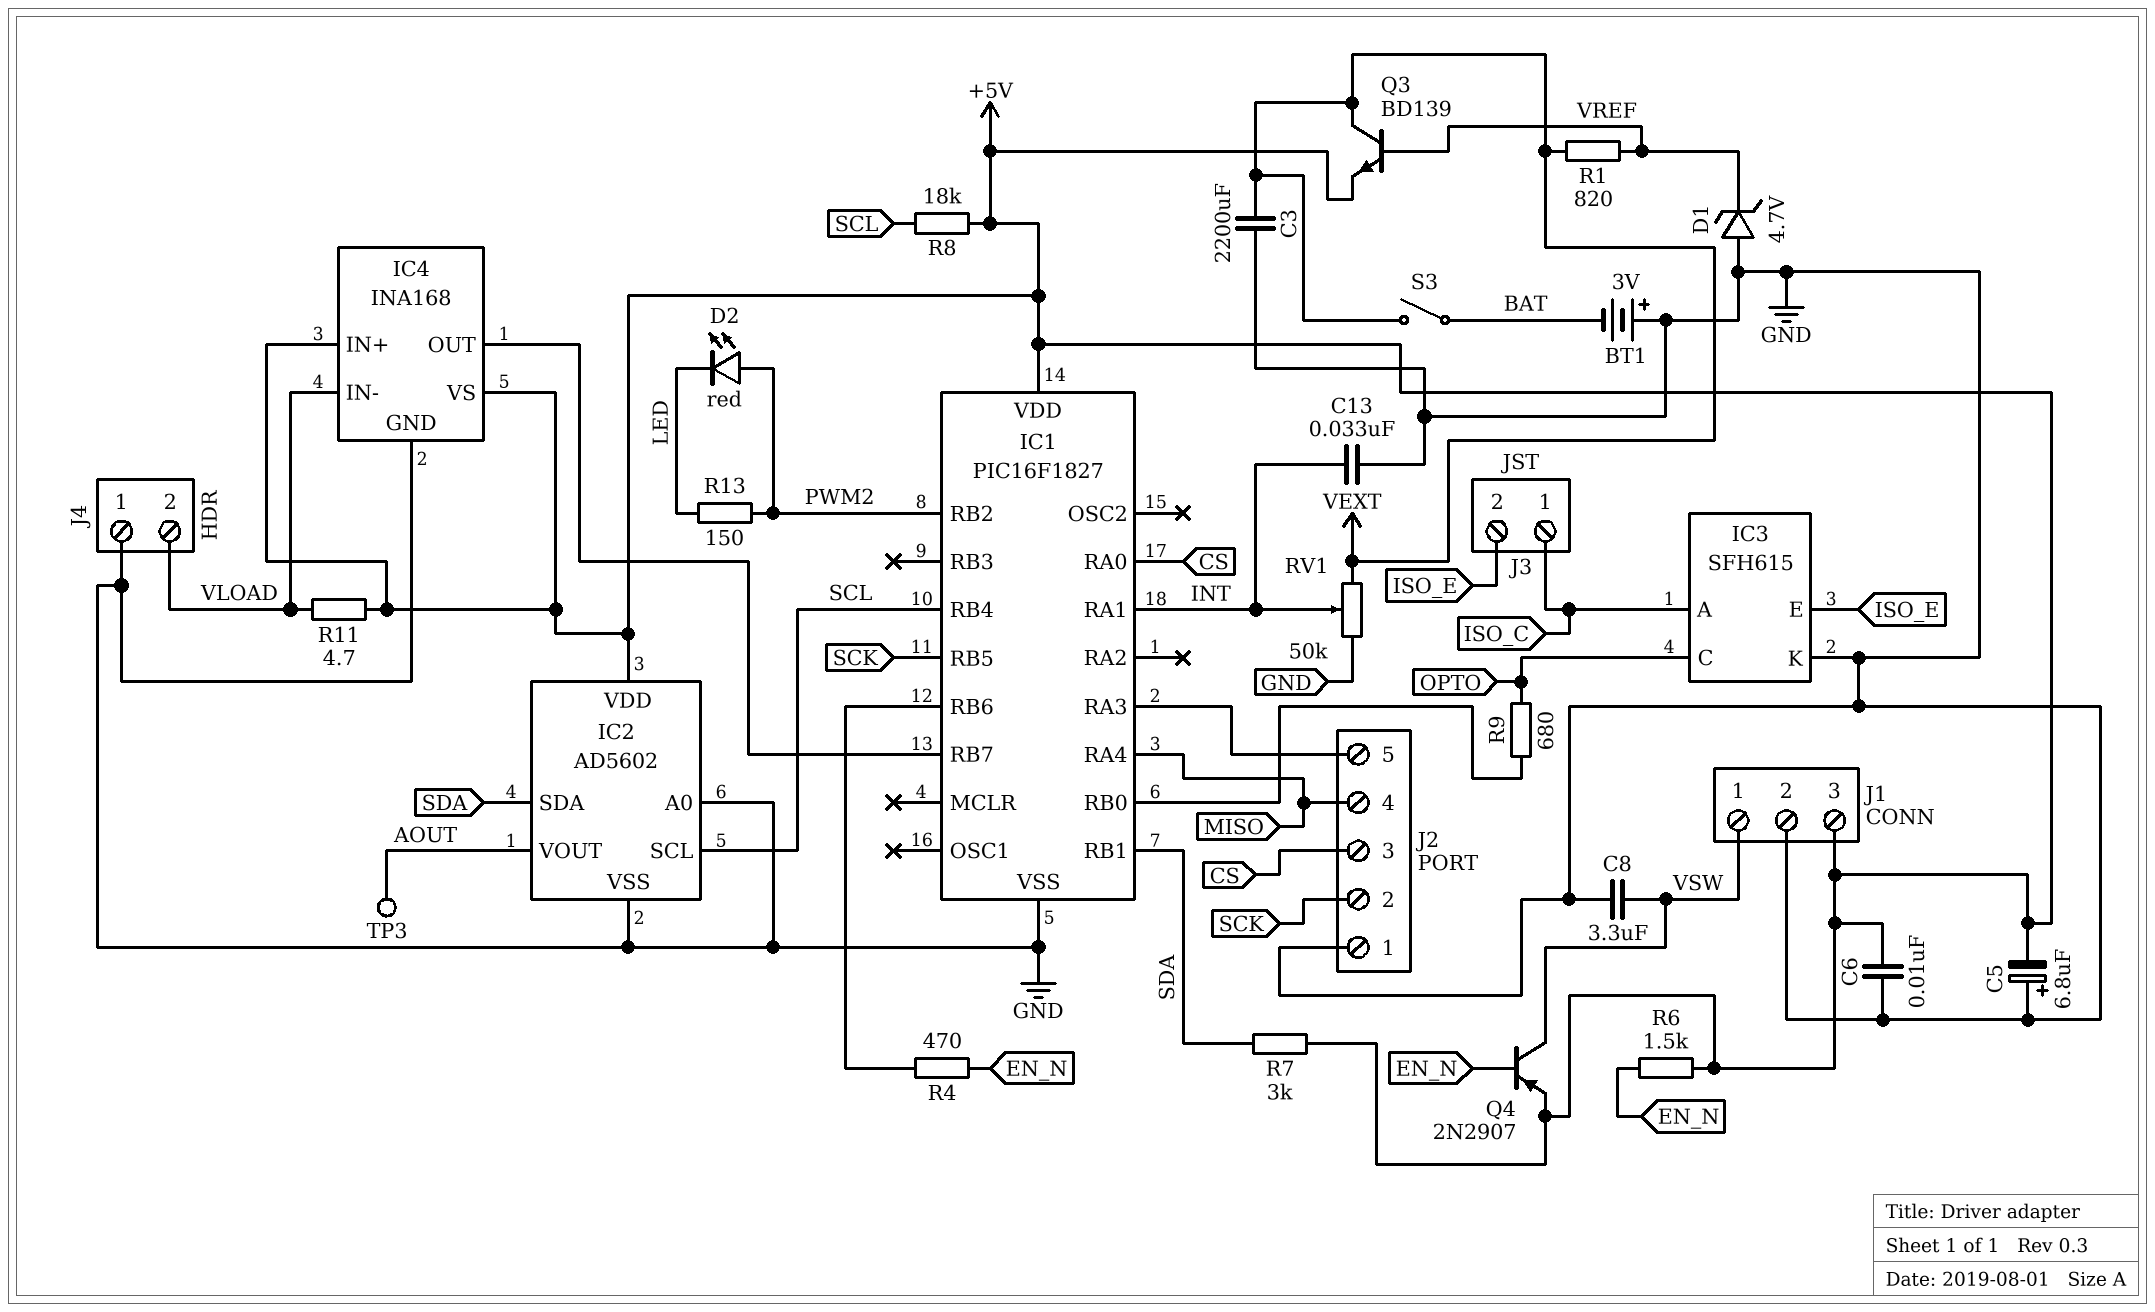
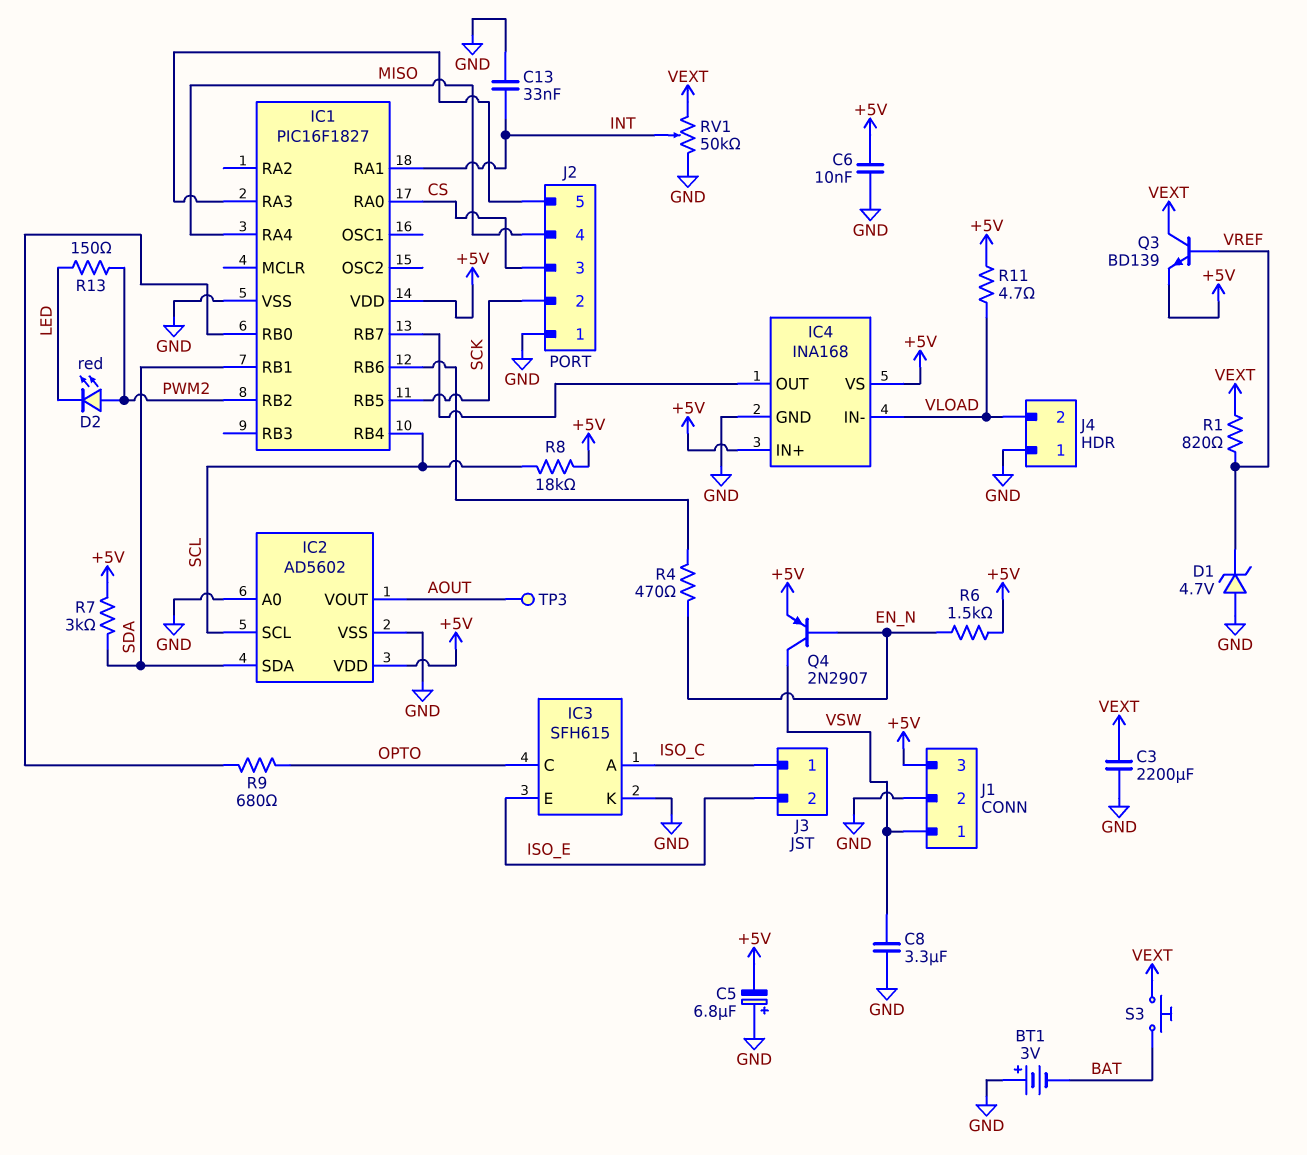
S3: switch (BAT, VEXT) -> button (BAT, VEXT)

